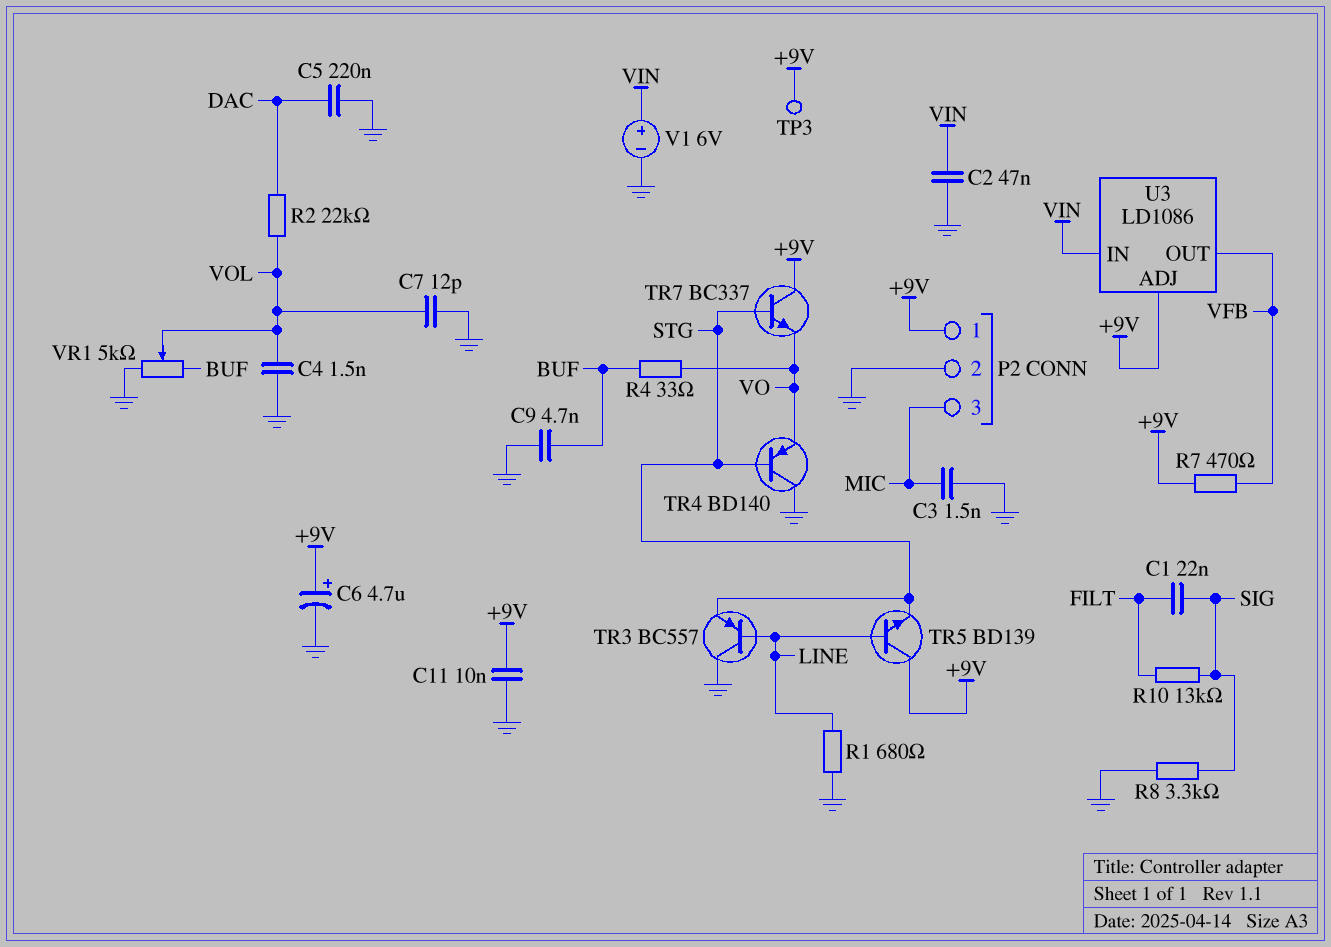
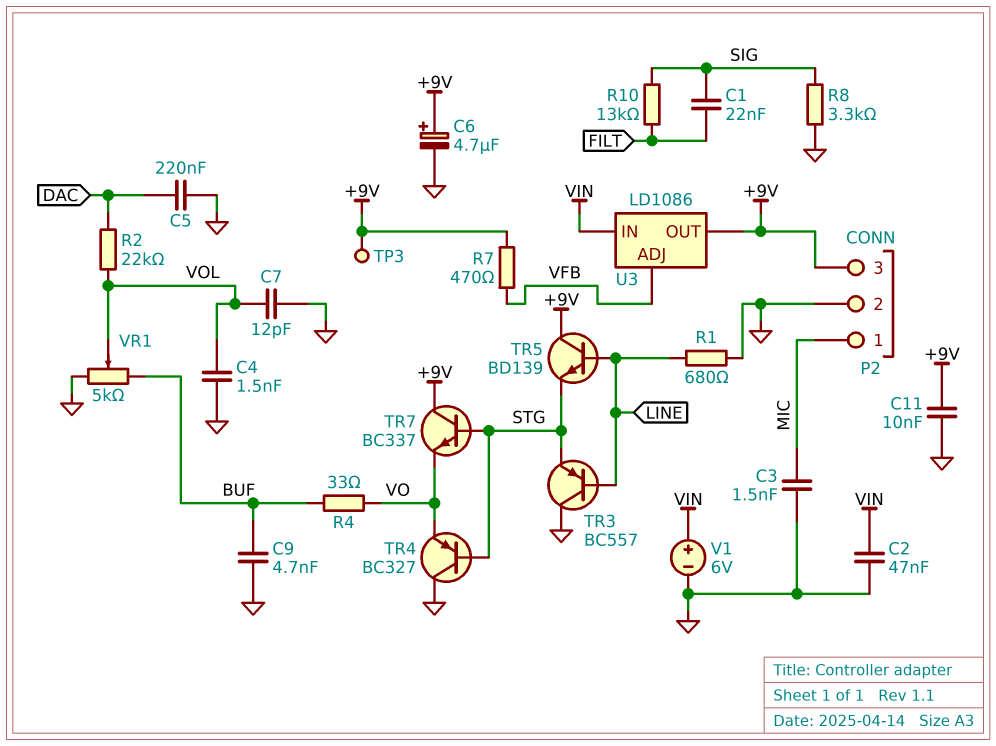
P2 pin 1: +9V -> MIC
P2 pin 3: MIC -> +9V
TR4: PNP BD140 (B STG, C GND, E VO) -> PNP BC327 (B STG, C GND, E VO)
U3 pin ADJ: +9V -> VFB
U3 pin OUT: VFB -> +9V

